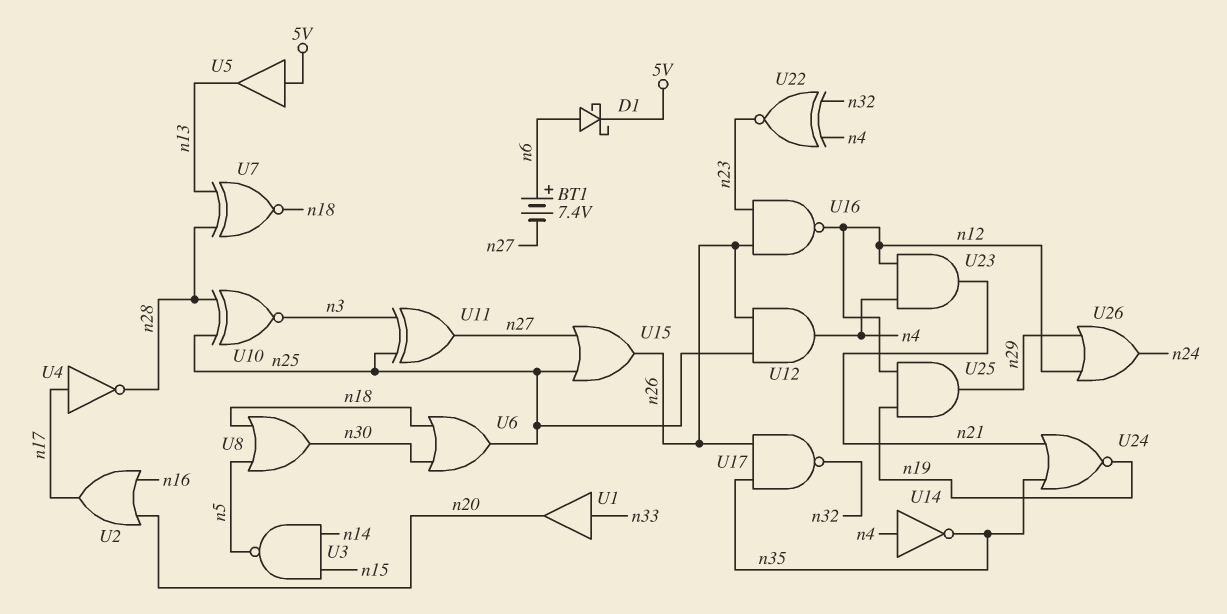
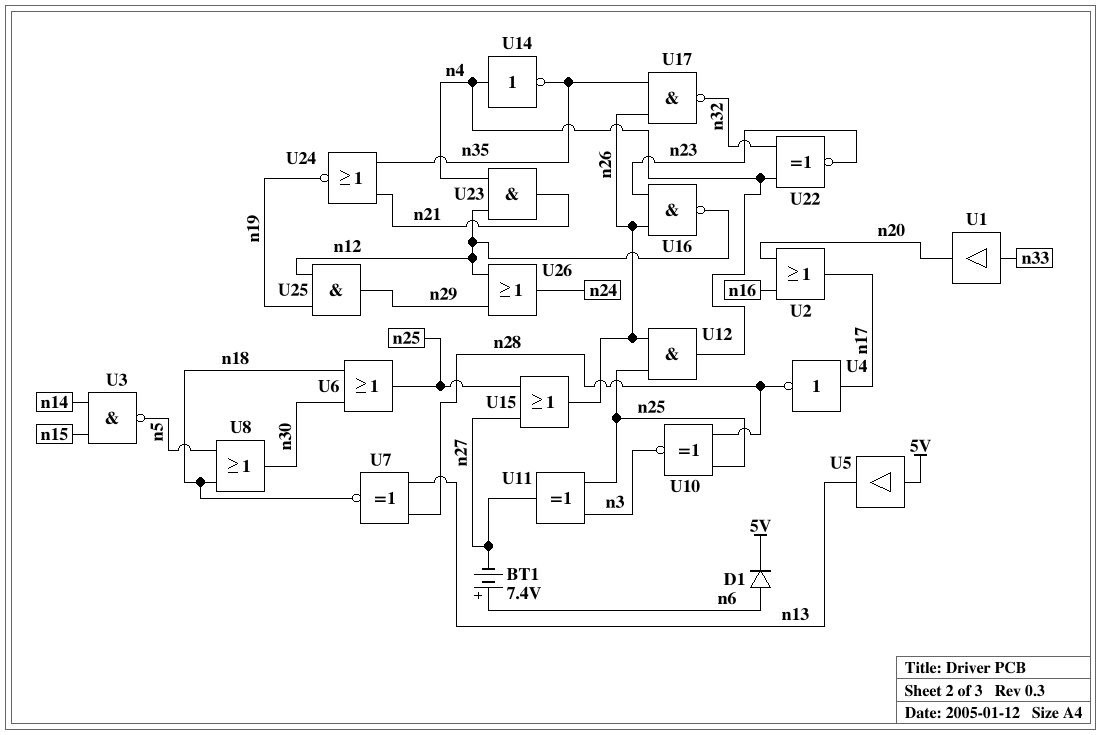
D1: schottky (A n6, K 5V) -> diode (A n6, K 5V)

